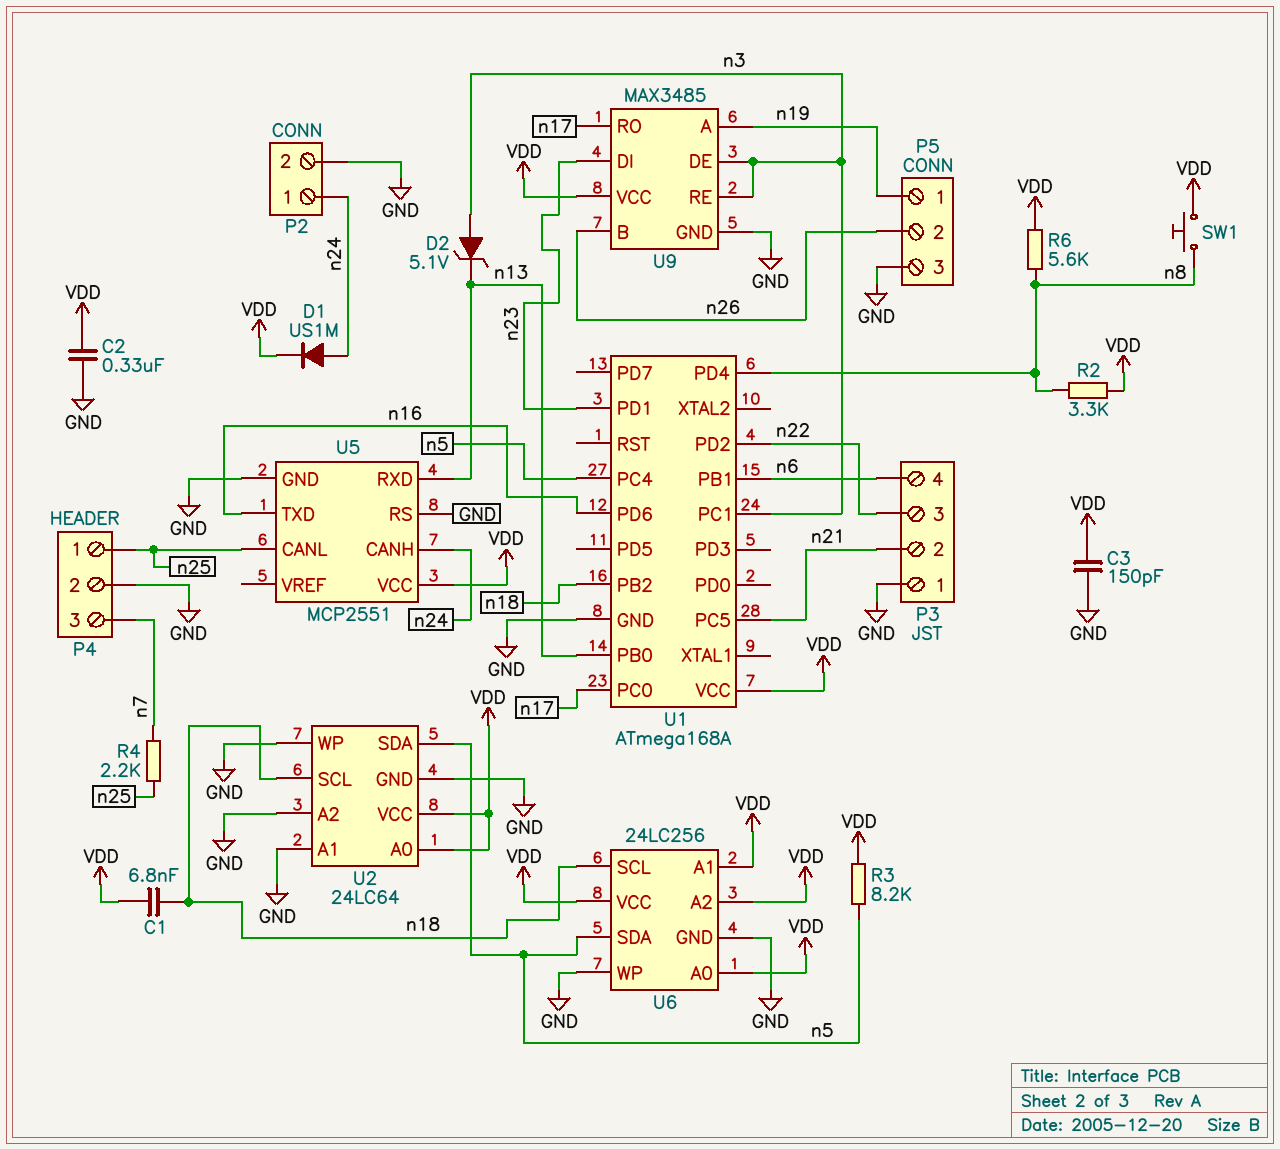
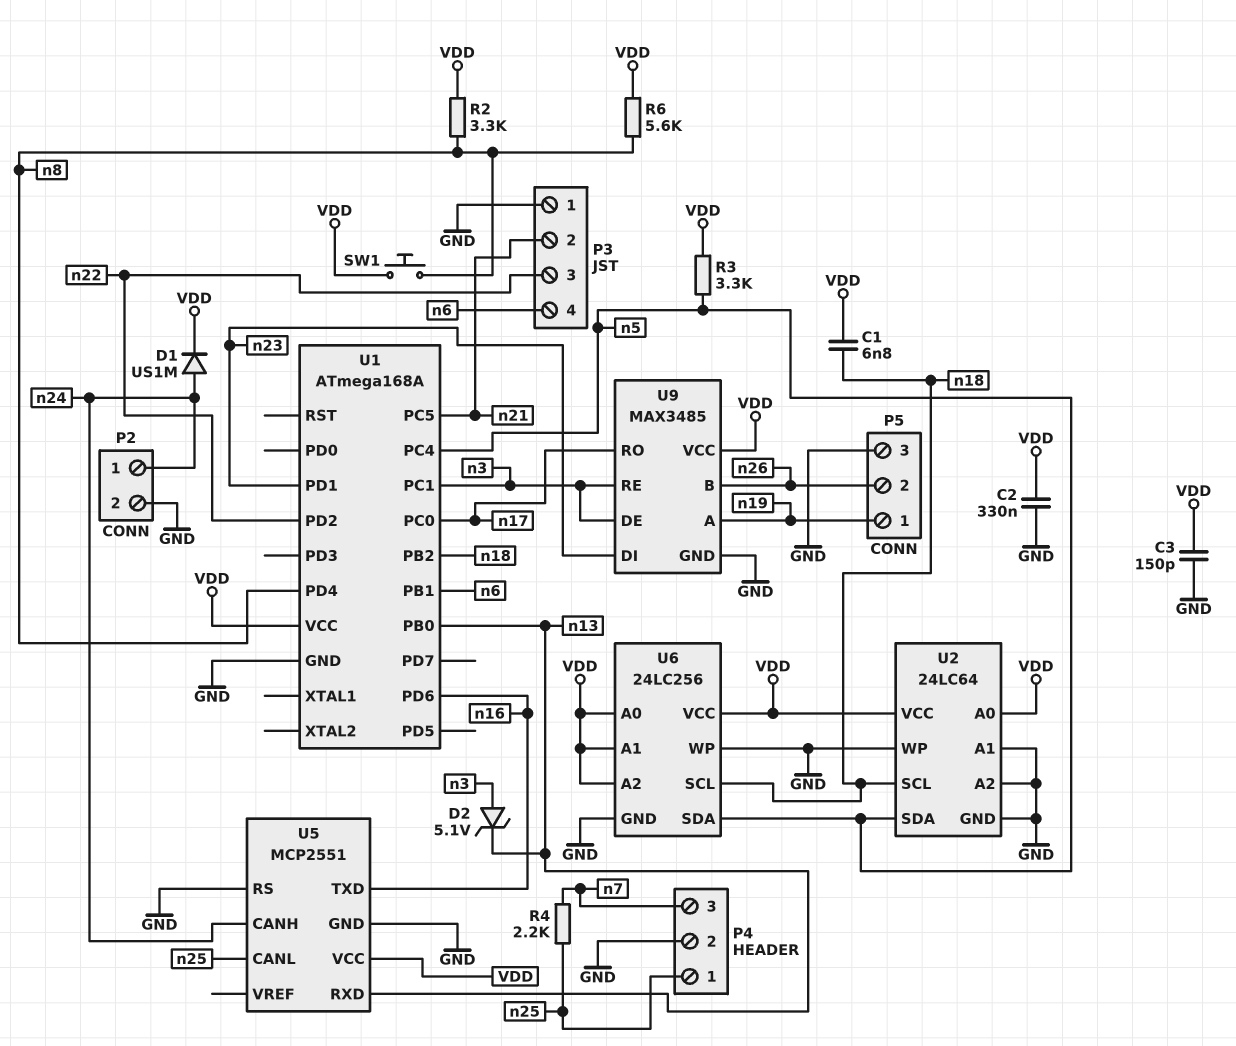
R3: 8.2k (VDD, n5) -> 3.3k (VDD, n5)

